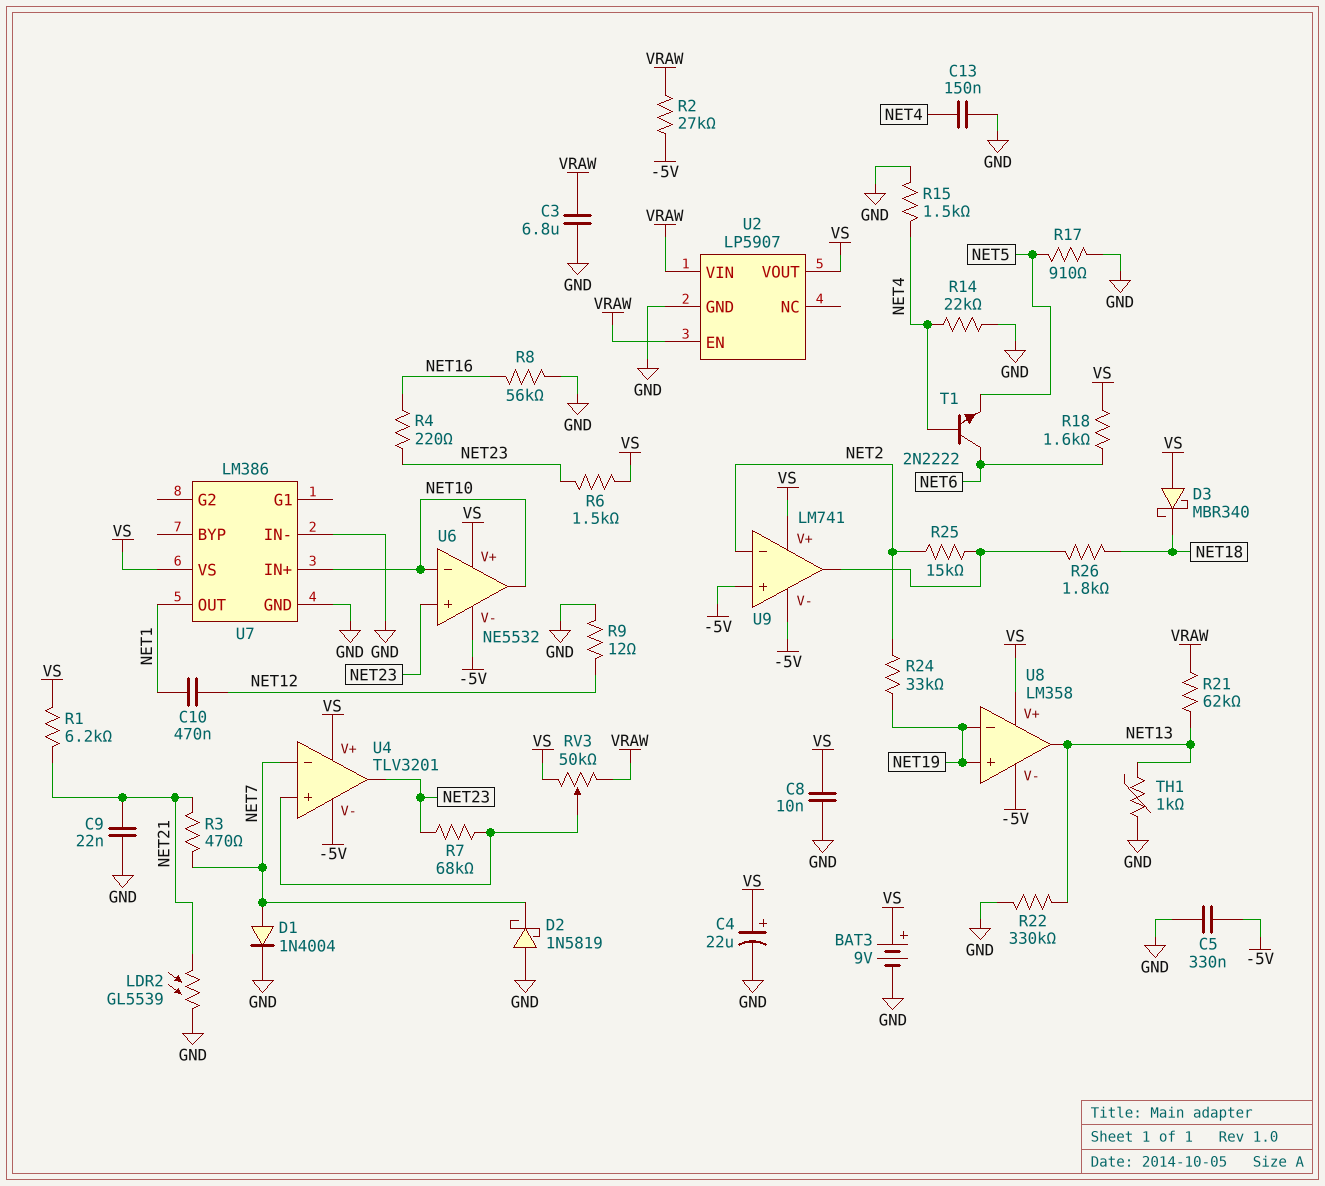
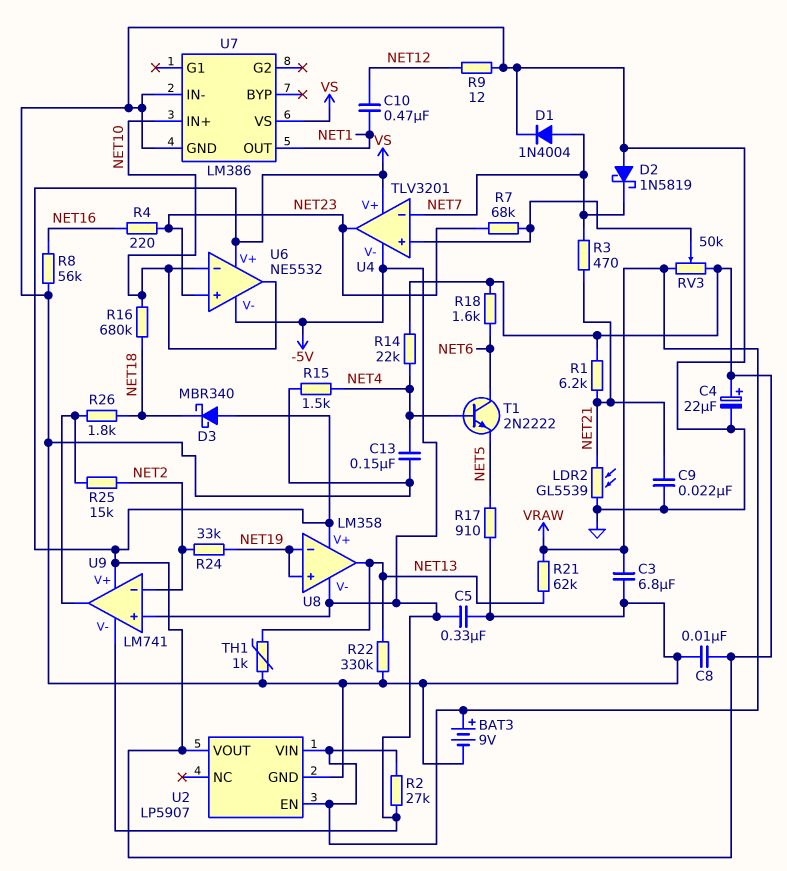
BAT3: 9V (plus VS, minus GND) -> 9V (plus VRAW, minus GND)
R6: 1.5k (NET23, VS) -> none
R14: 22k (GND, NET4) -> 22k (NET4, VS)
R16: none -> 680k (NET10, NET18)

